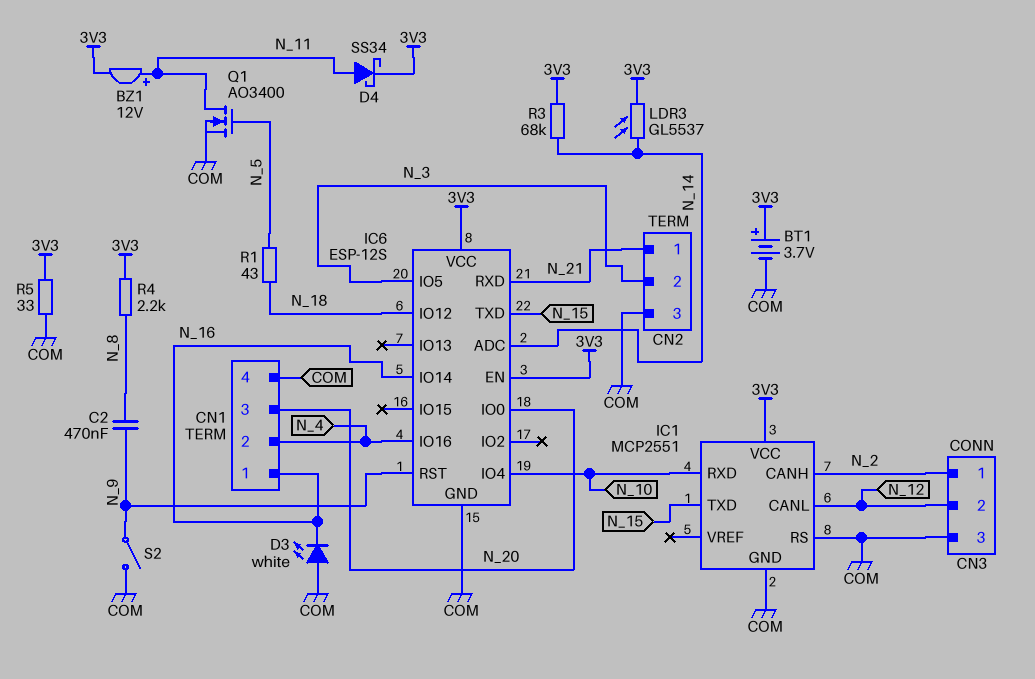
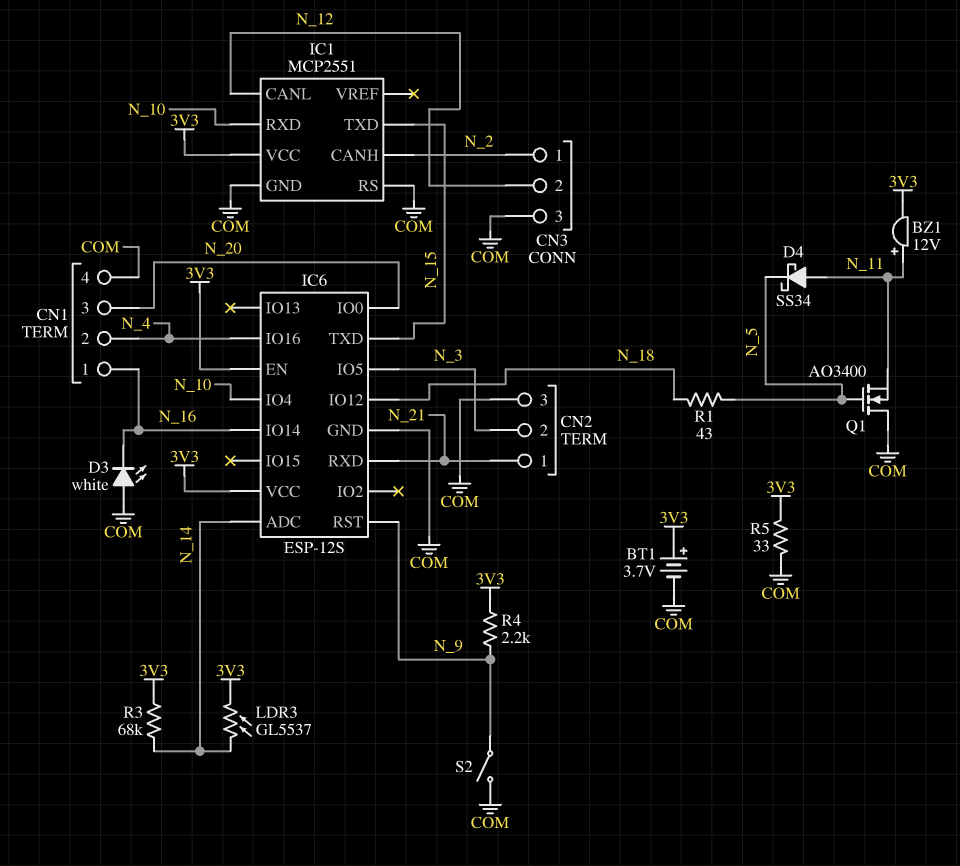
C2: 470nF (N_8, N_9) -> none
D4: schottky SS34 (A N_11, K 3V3) -> schottky SS34 (A N_11, K N_5)
Q1: NMOS AO3400 (G N_5, D N_11, S COM) -> NMOS AO3400 (G N_5, D COM, S N_11)
R4: 2.2k (3V3, N_8) -> 2.2k (3V3, N_9)

